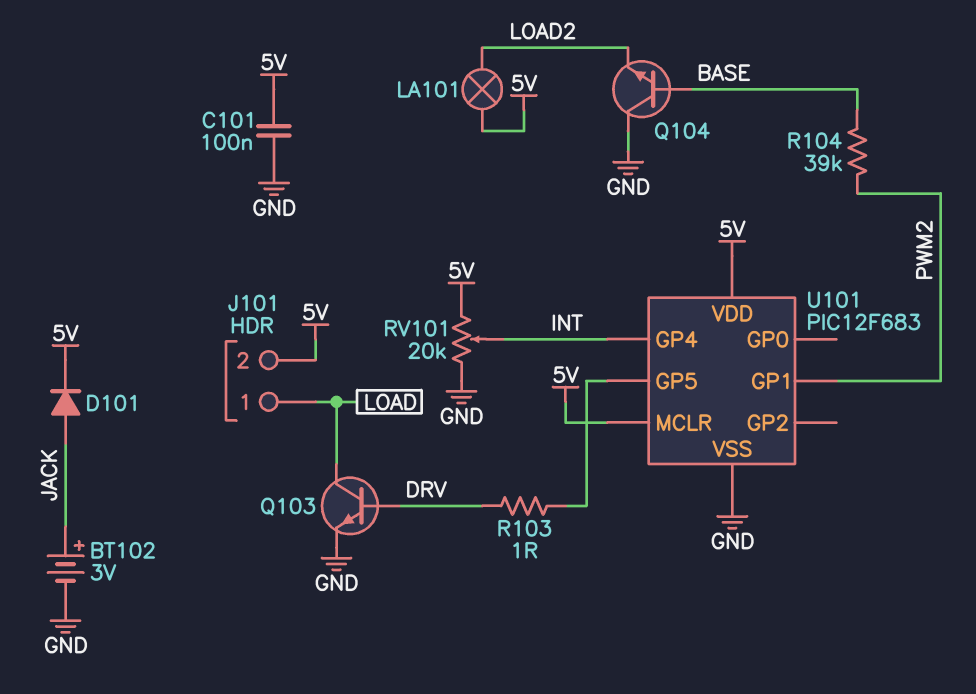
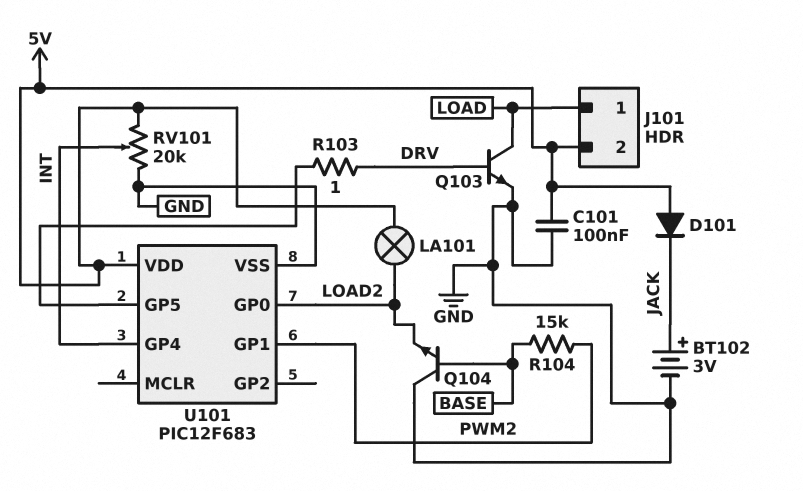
D101: diode (A JACK, K 5V) -> diode (A 5V, K JACK)
R104: 39k (BASE, PWM2) -> 15k (BASE, PWM2)
U101 pin GP0: none -> LOAD2
U101 pin MCLR: 5V -> none

